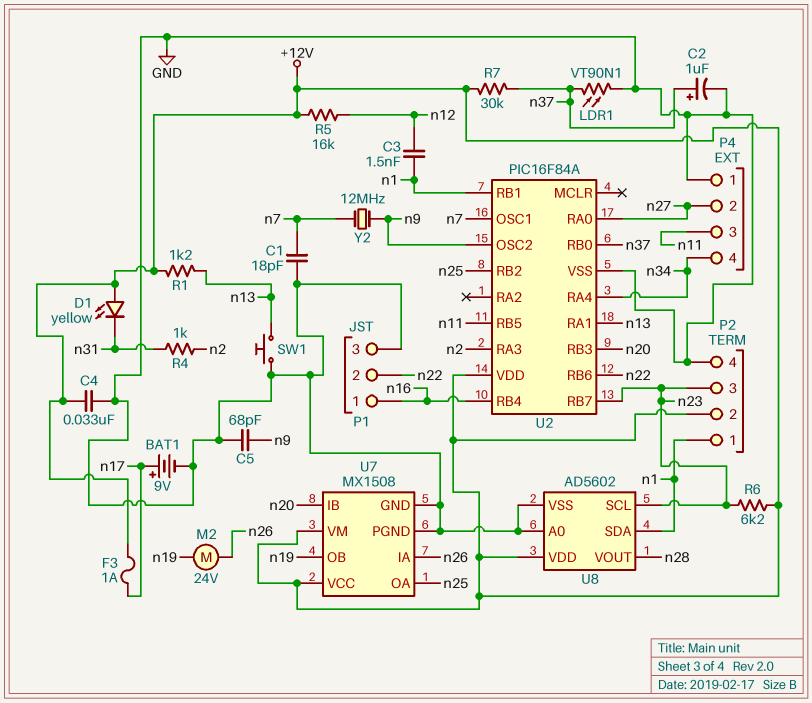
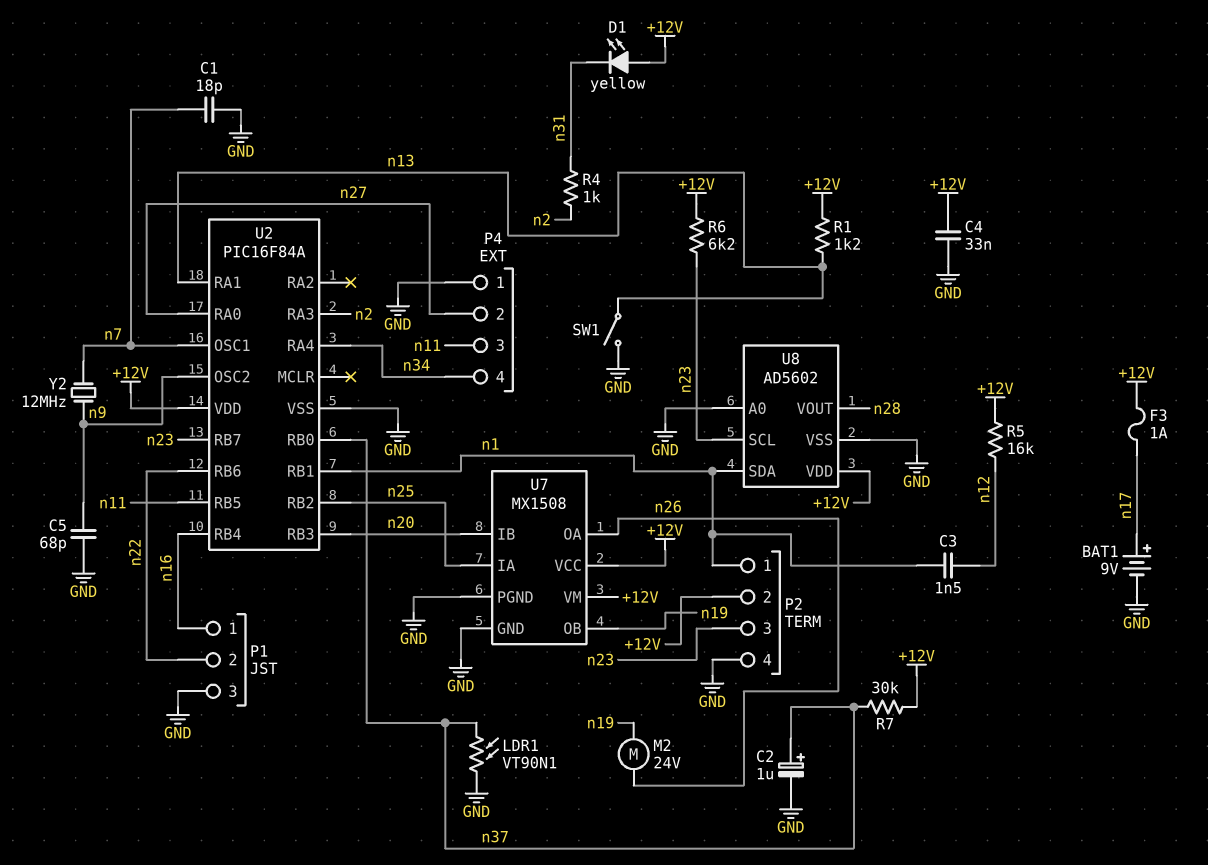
SW1: button (GND, n13) -> switch (GND, n13)
U7 pin IA: n26 -> n25
U7 pin OA: n25 -> n26

